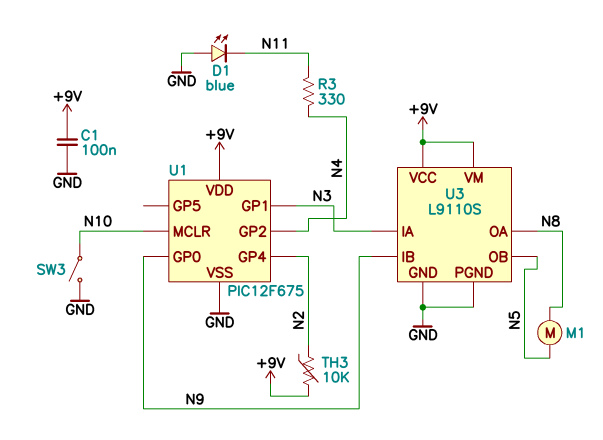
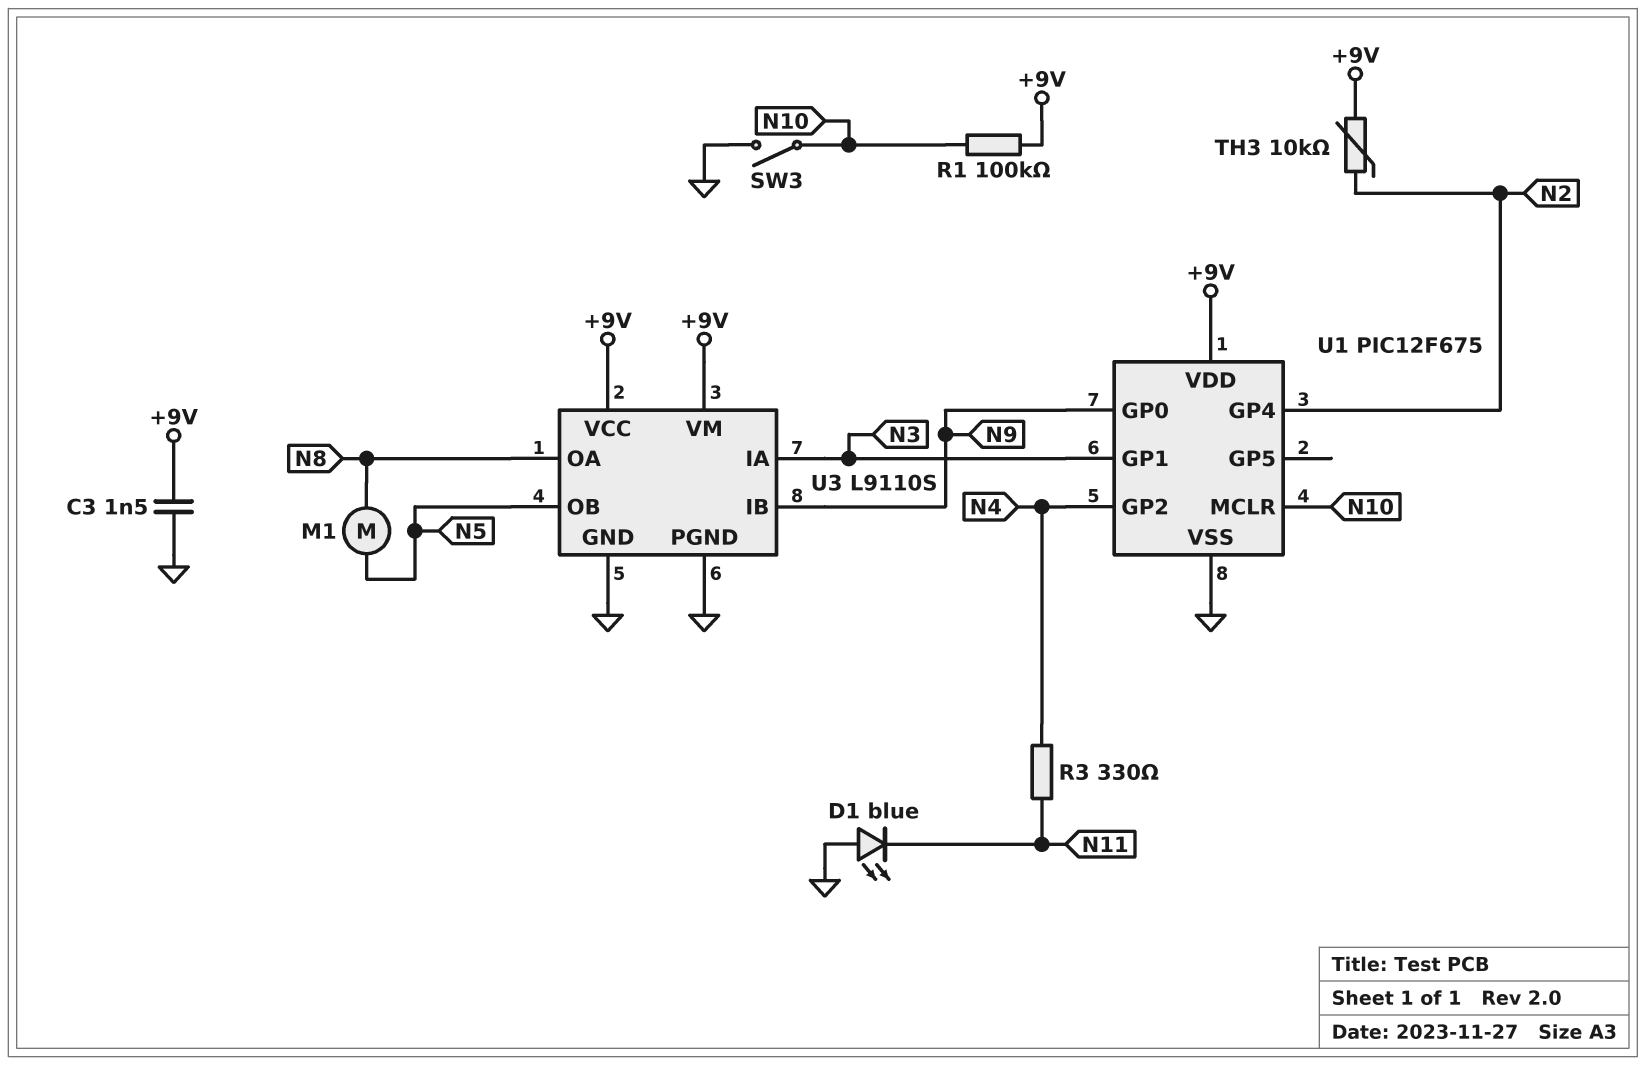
C1: 100nF (+9V, GND) -> none
C3: none -> 1.5nF (+9V, GND)
R1: none -> 100k (+9V, N10)

